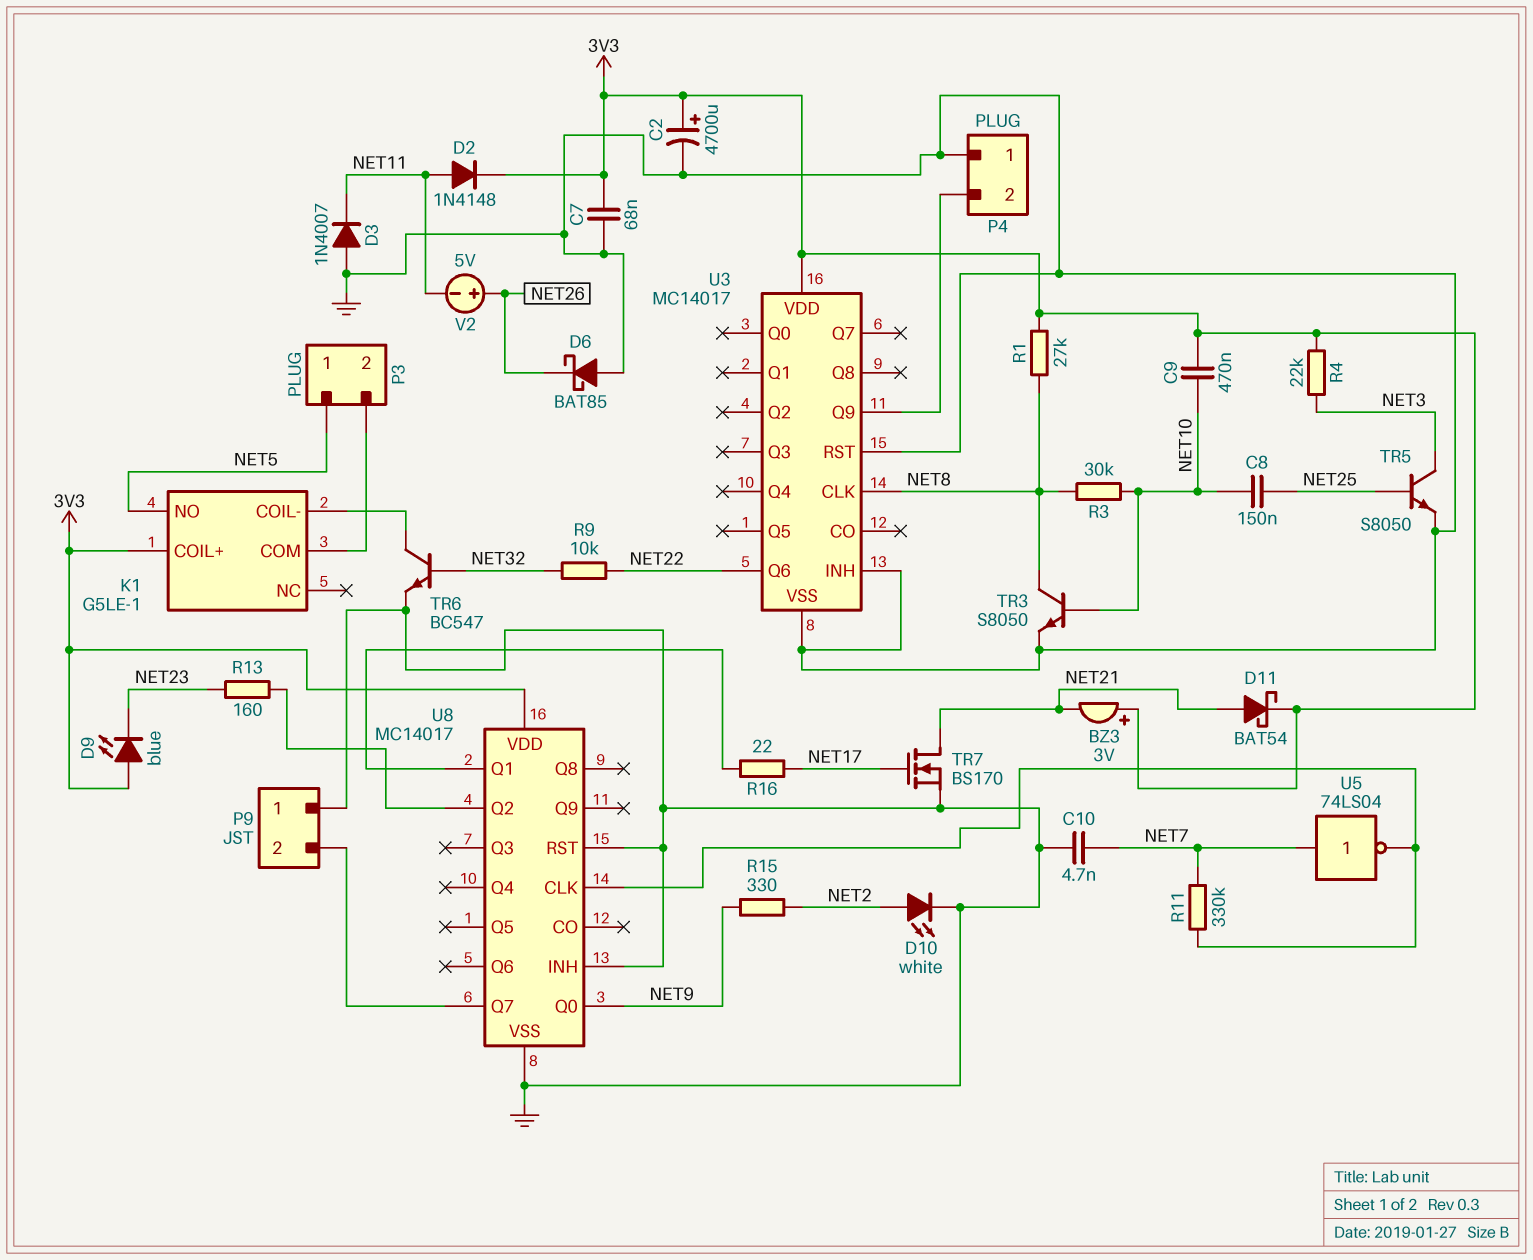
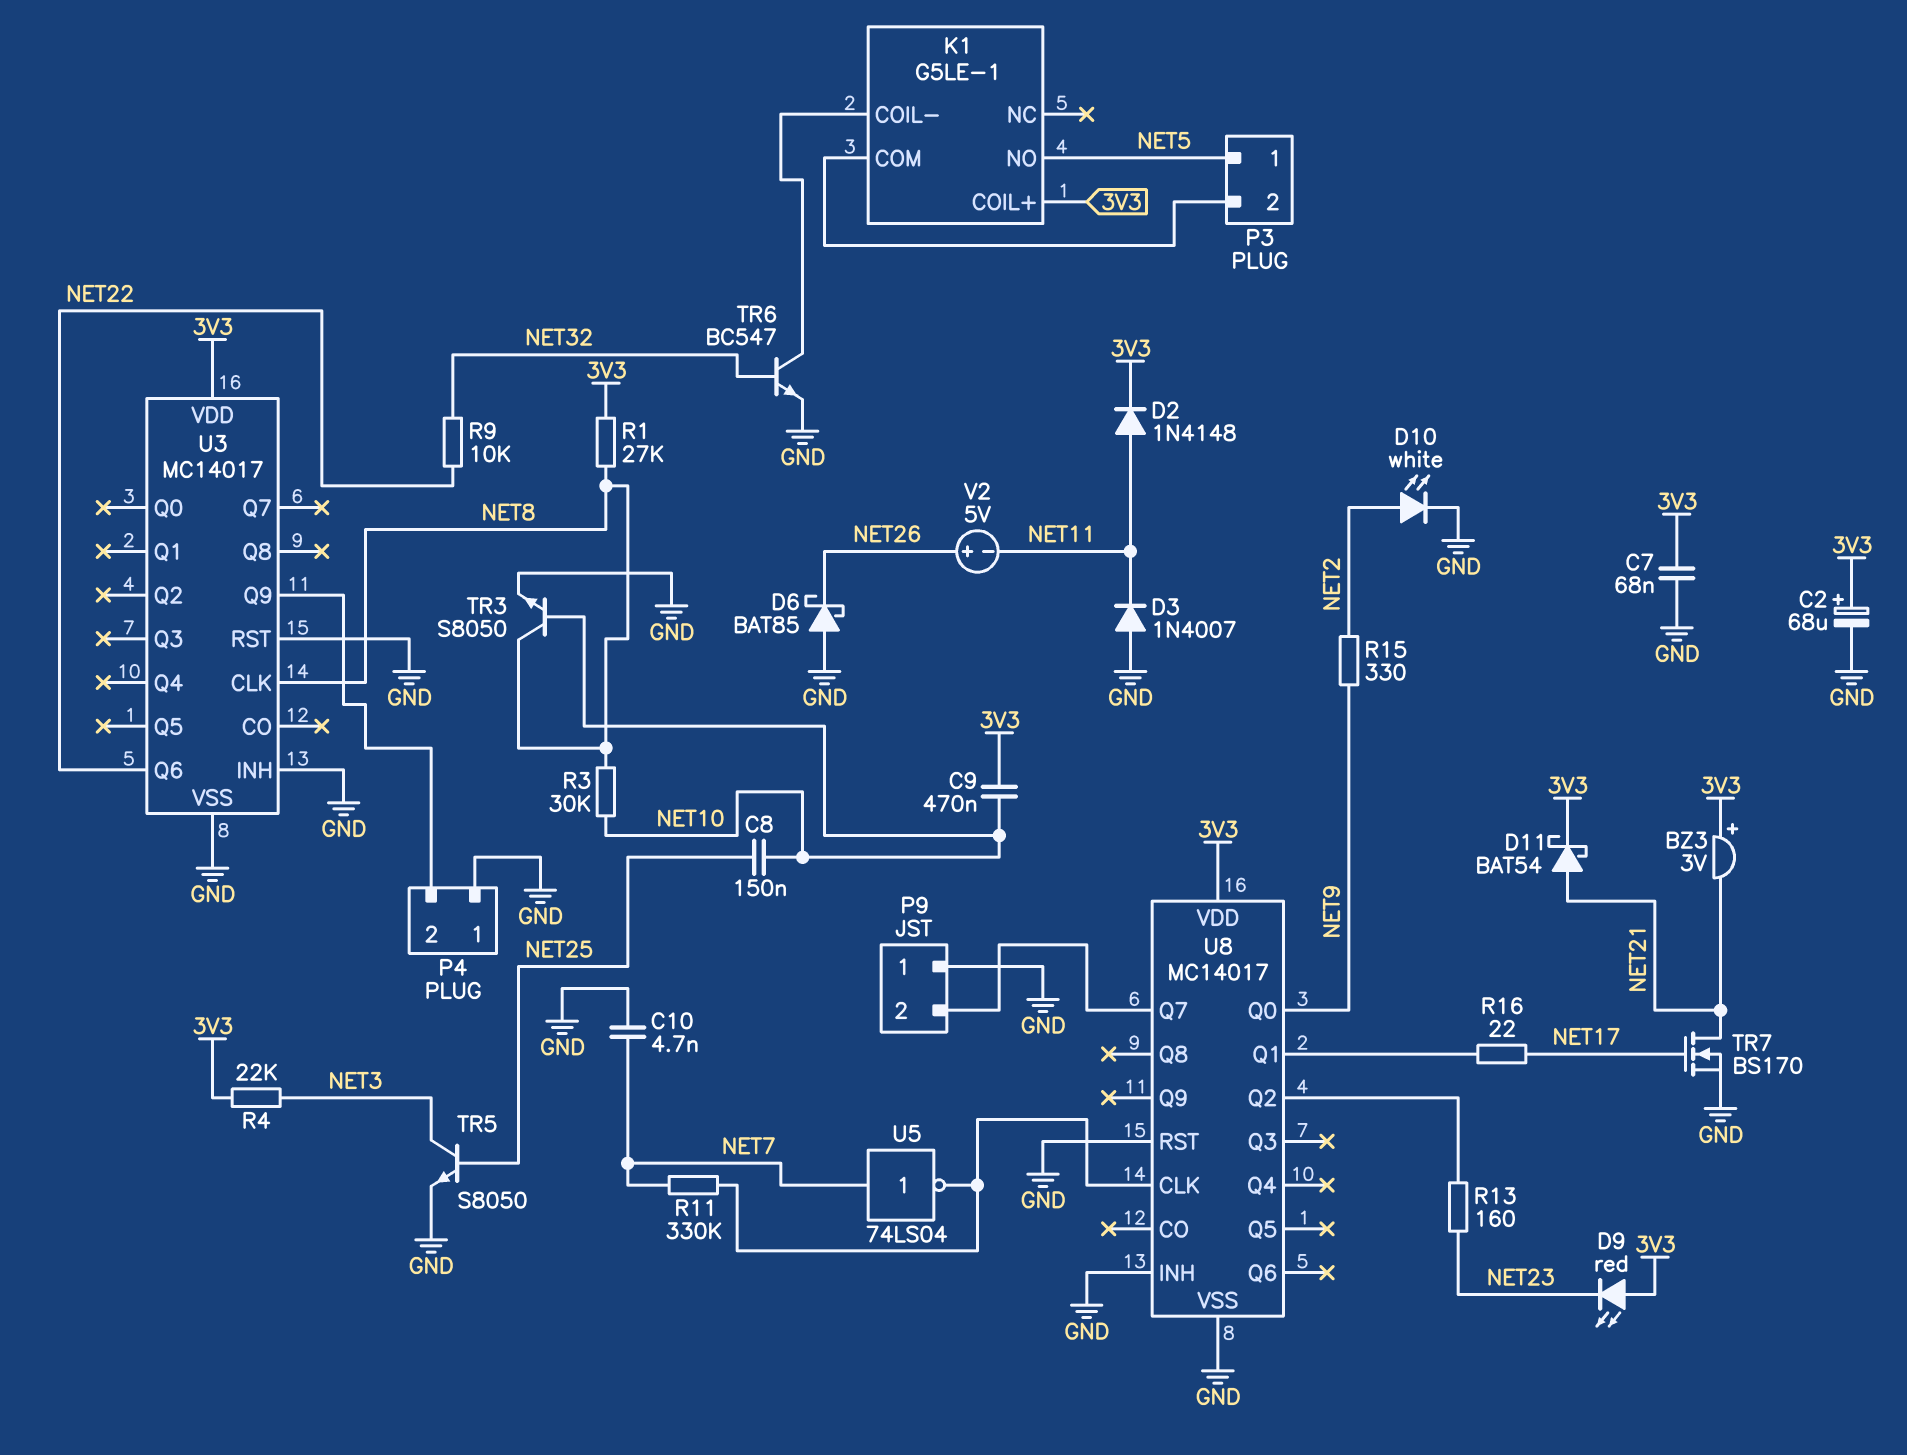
C2: 4700uF (plus 3V3, minus GND) -> 68uF (plus 3V3, minus GND)
D9: LED blue (A 3V3, K NET23) -> LED red (A 3V3, K NET23)

